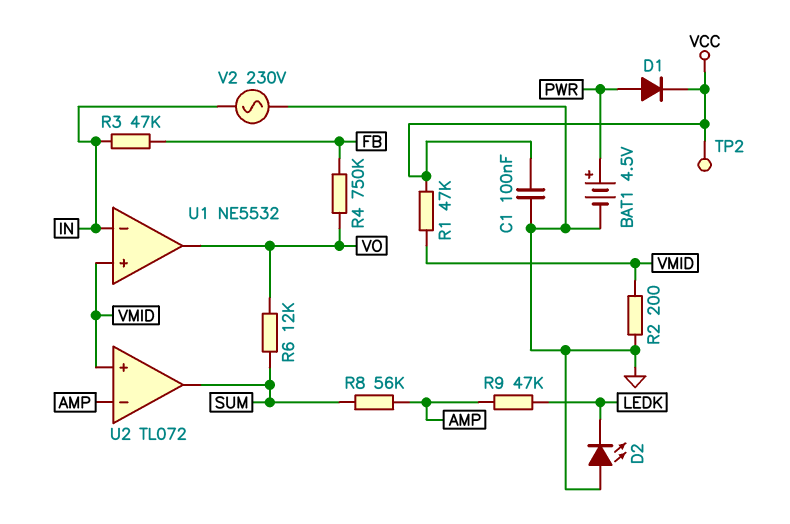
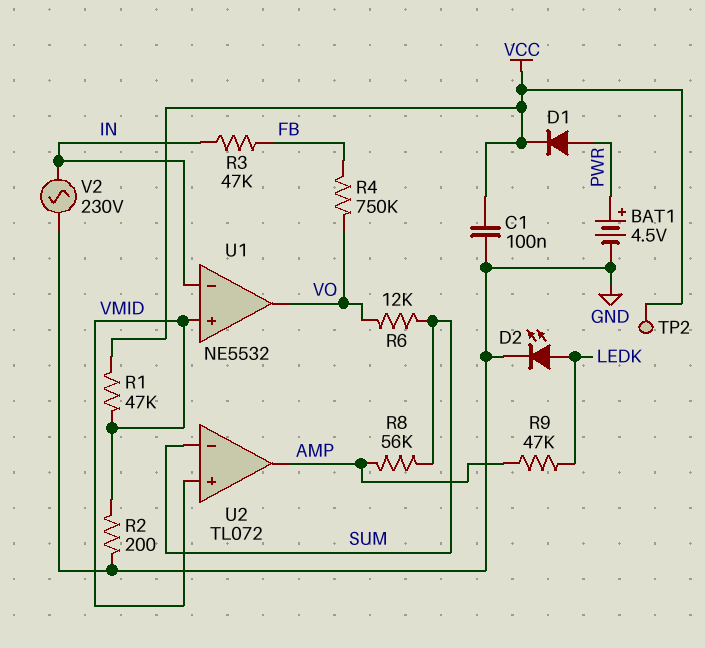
D2: LED (A GND, K LEDK) -> LED (A LEDK, K GND)
U2 pin in-: AMP -> SUM
U2 pin out: SUM -> AMP

